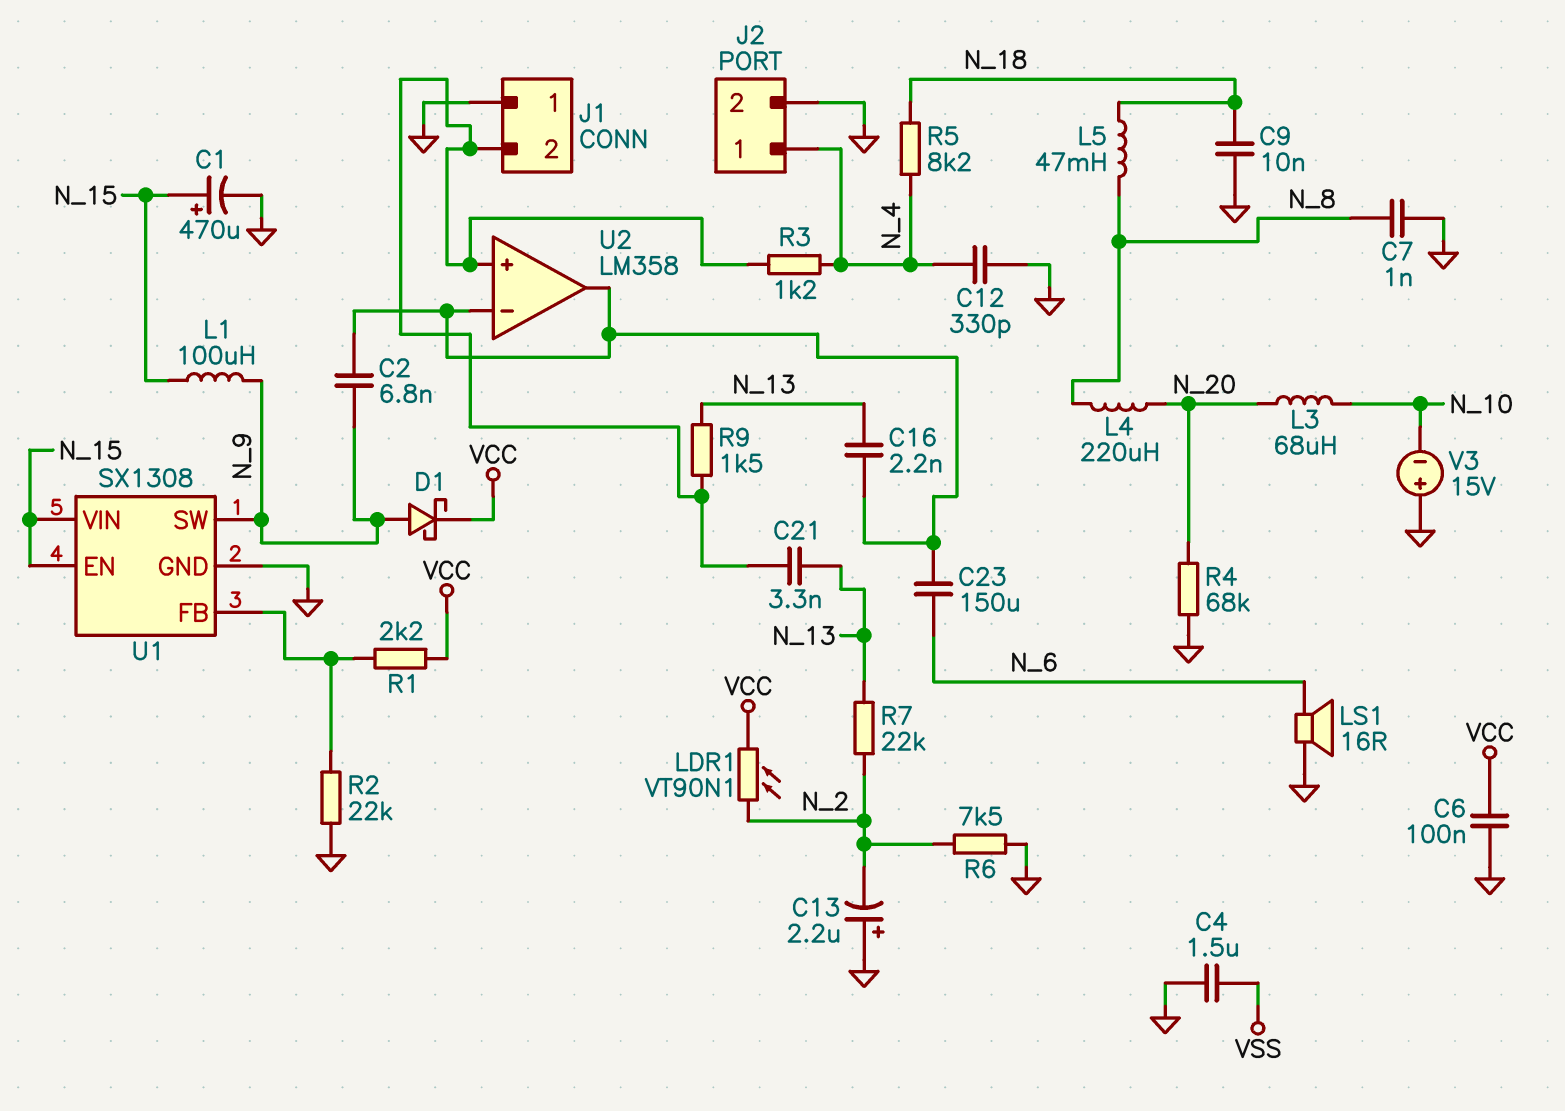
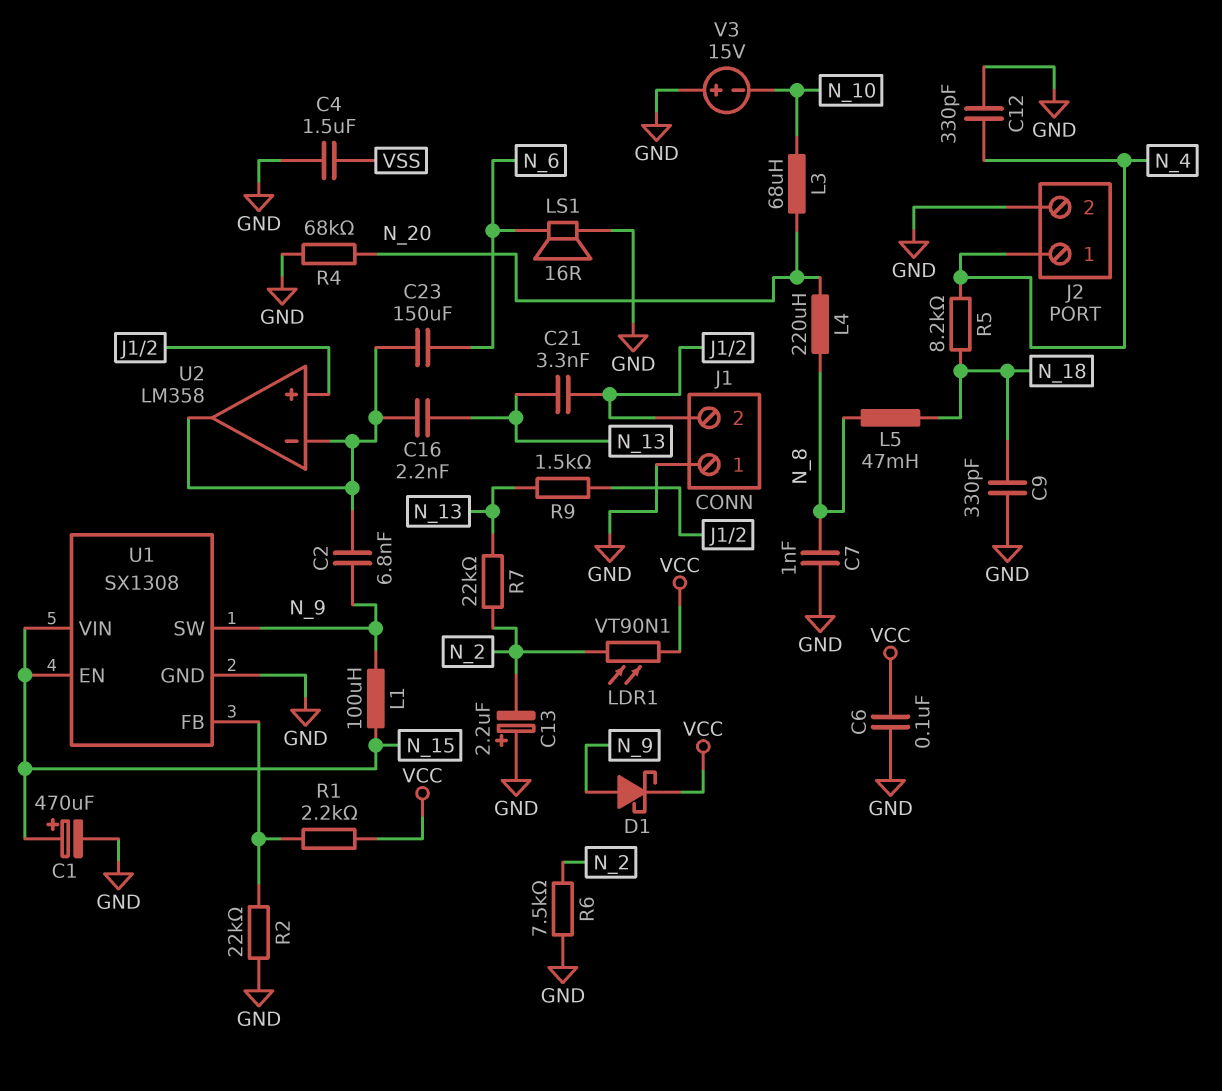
C9: 10nF (GND, N_18) -> 330pF (GND, N_18)
R3: 1.2k (J1/2, N_4) -> none

